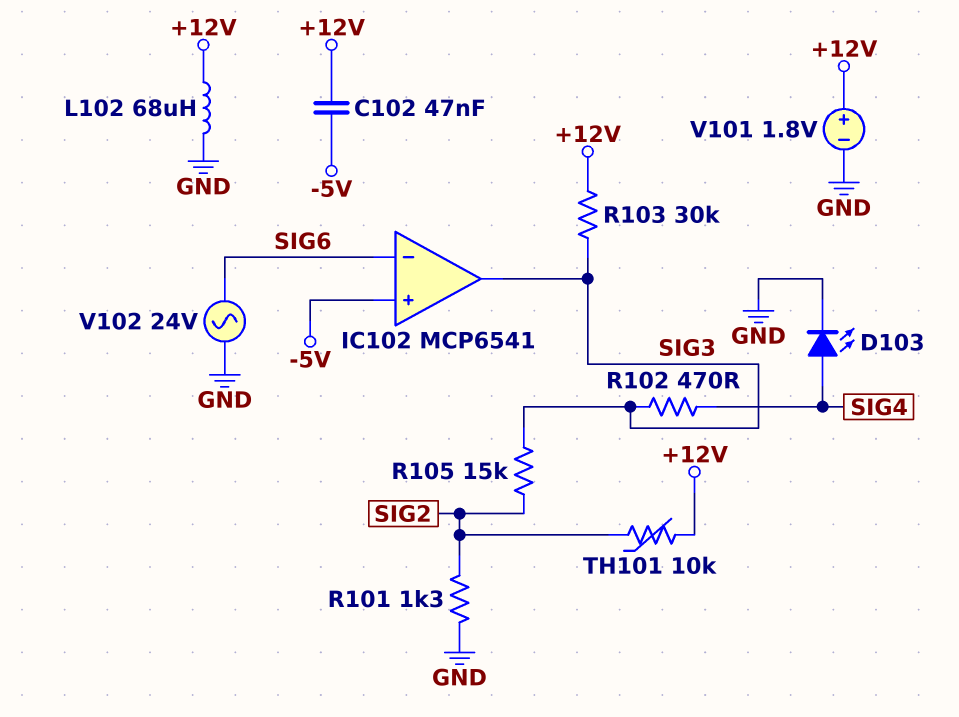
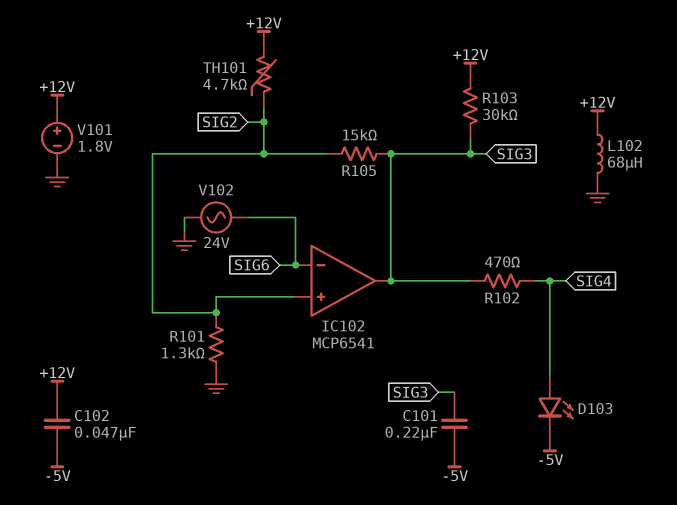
C101: none -> 220nF (-5V, SIG3)
D103: LED (A SIG4, K GND) -> LED (A SIG4, K -5V)
IC102 pin in+: -5V -> SIG2
TH101: 10k (+12V, SIG2) -> 4.7k (+12V, SIG2)

